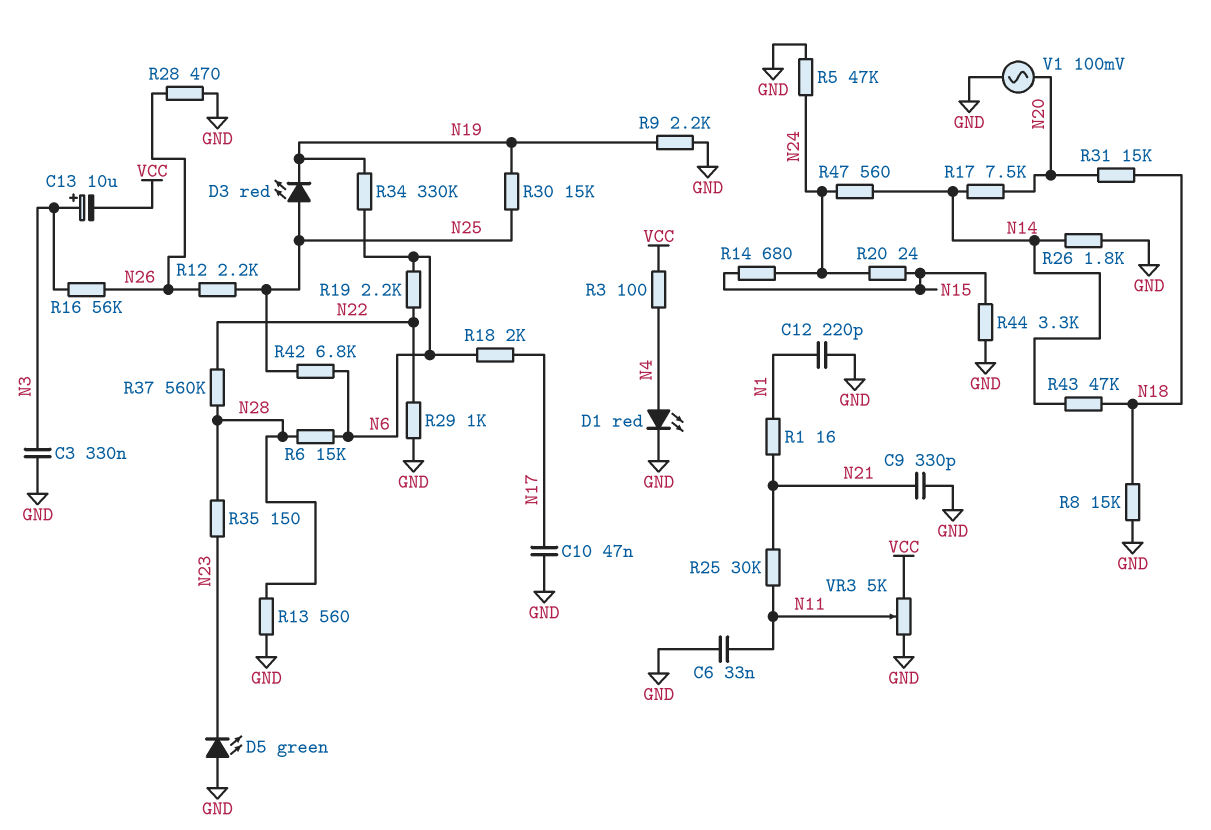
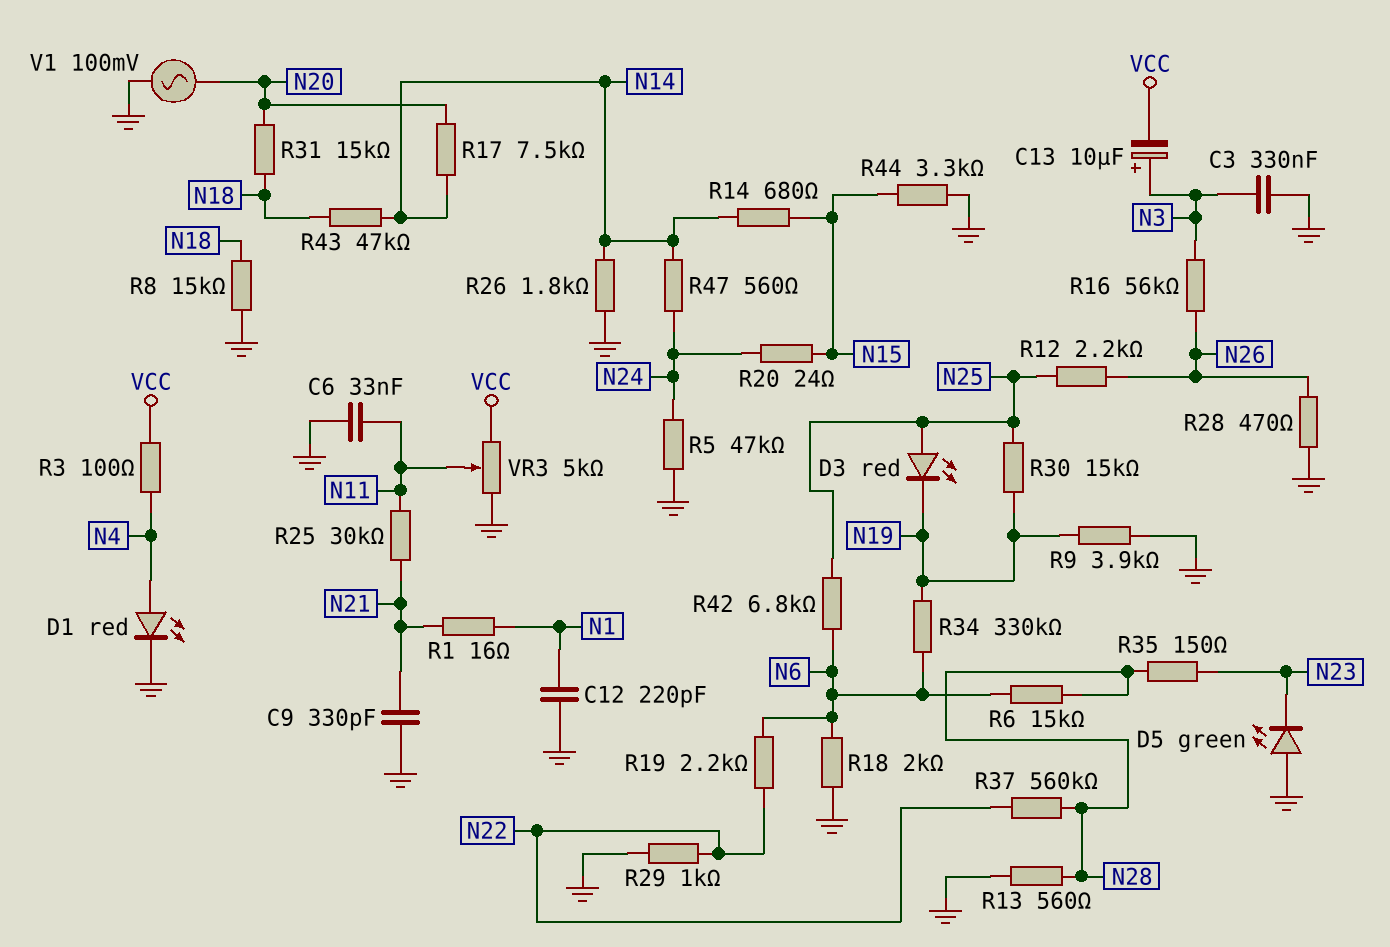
C10: 47nF (GND, N17) -> none
R9: 2.2k (GND, N19) -> 3.9k (GND, N19)
R14: 680 (N15, N24) -> 680 (N14, N15)
R18: 2k (N6, N17) -> 2k (GND, N6)

